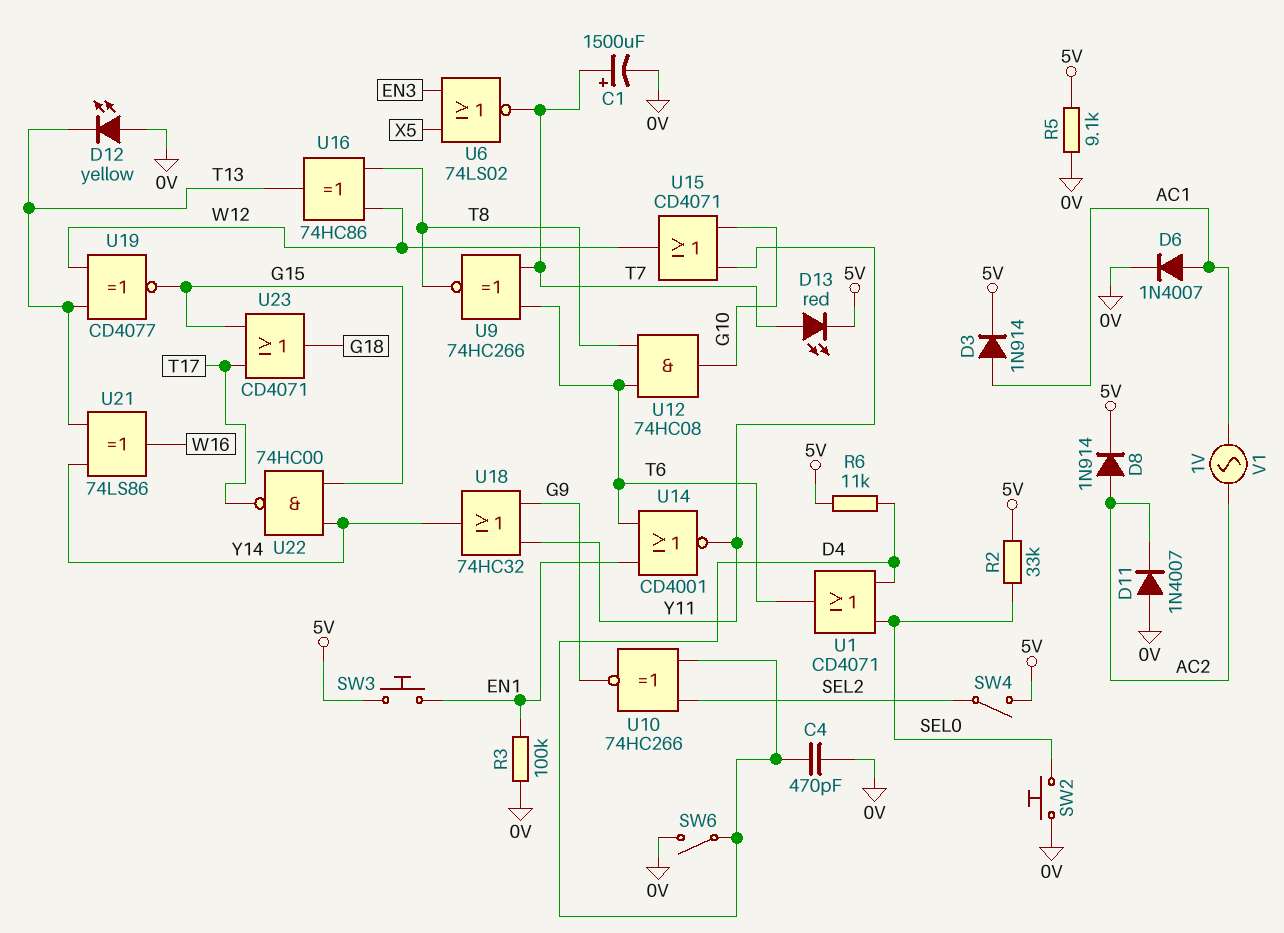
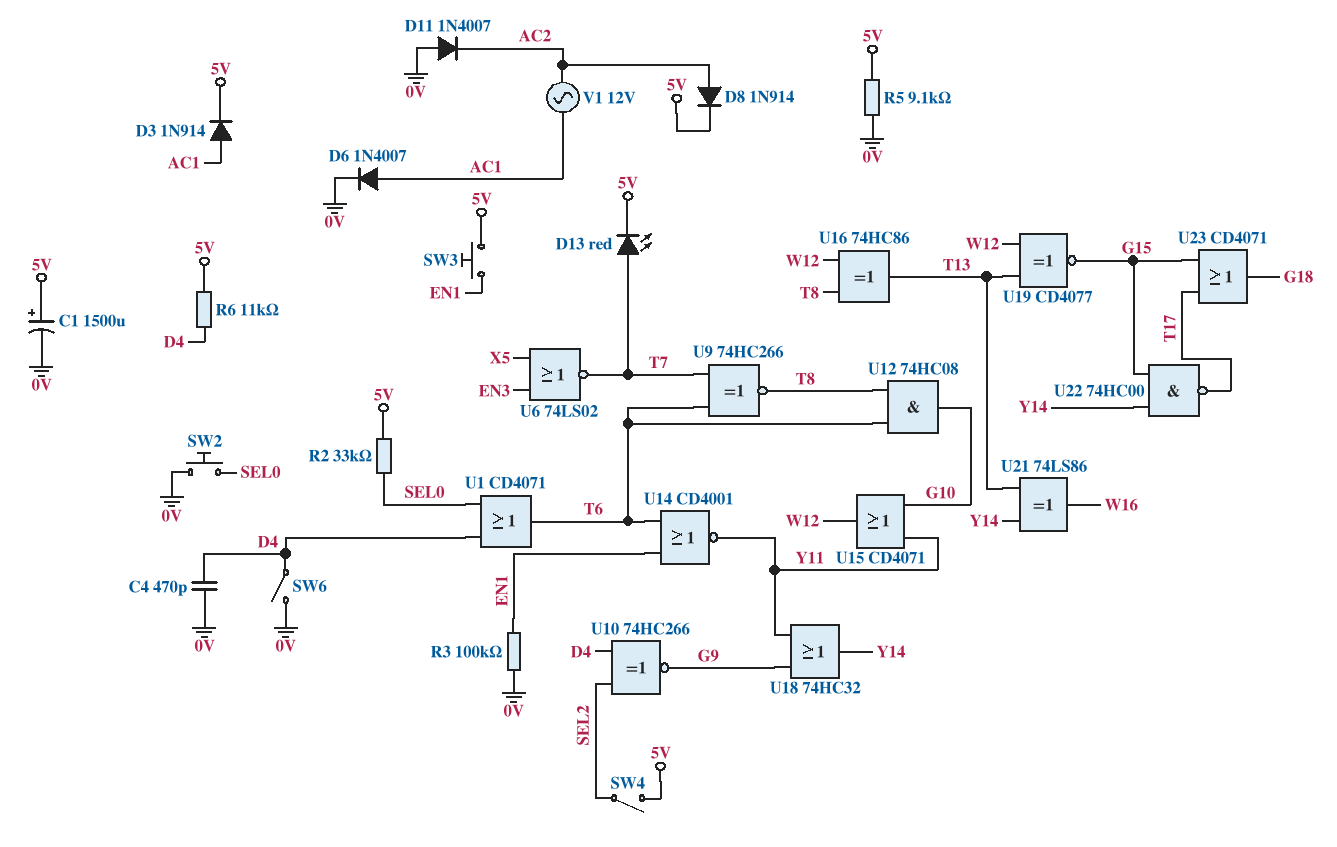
C1: 1500uF (plus T7, minus 0V) -> 1500uF (plus 5V, minus 0V)
D12: LED yellow (A 0V, K T13) -> none
V1: AC 1V (AC1, AC2) -> AC 12V (AC1, AC2)

